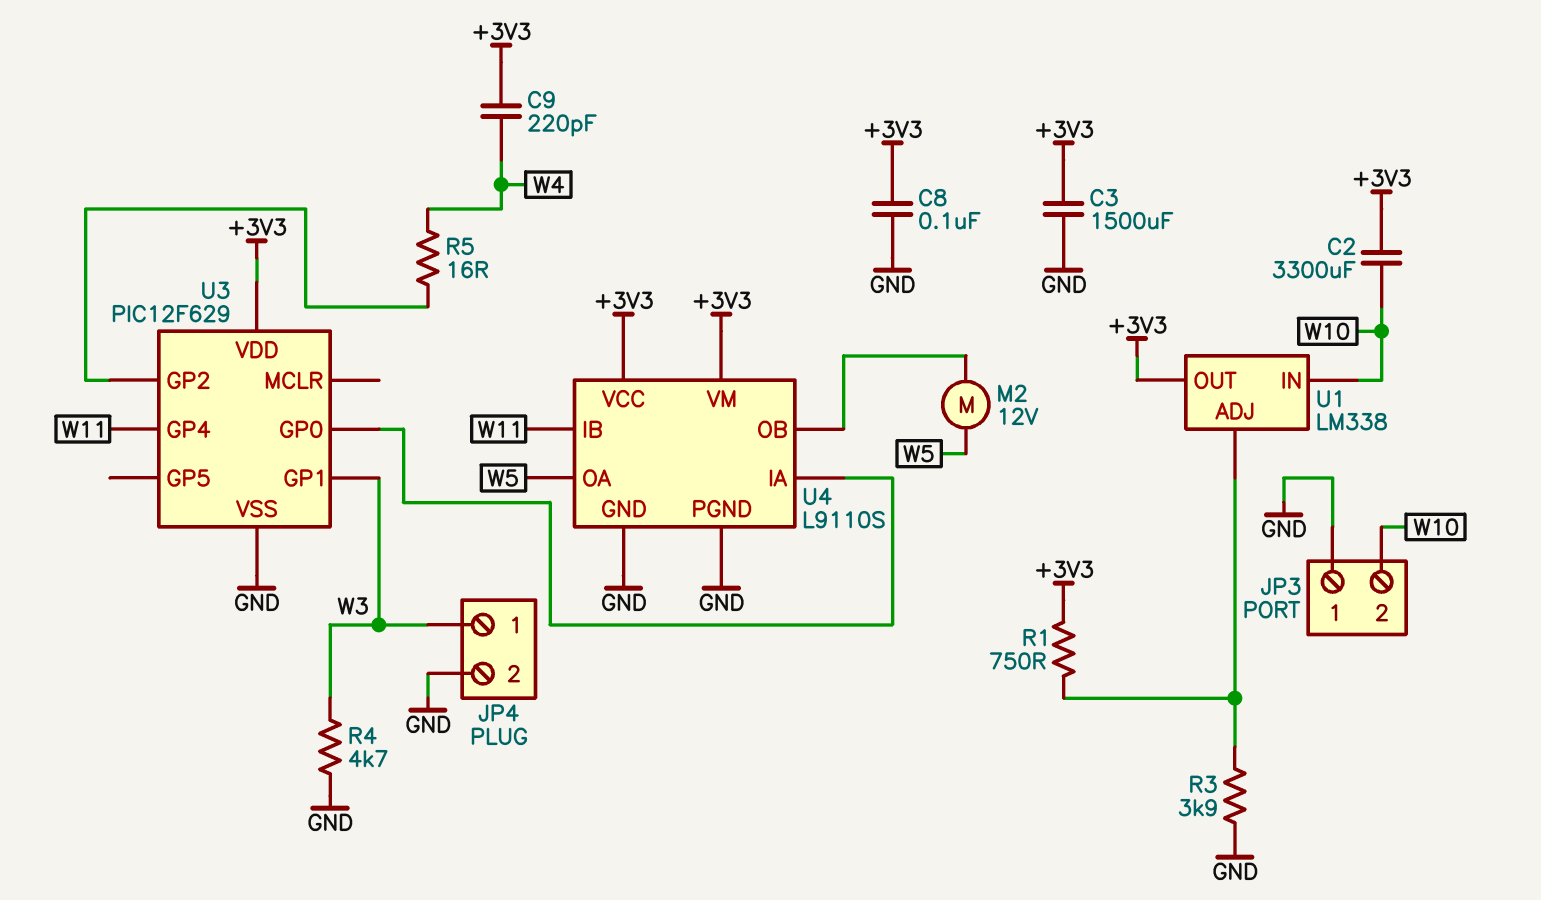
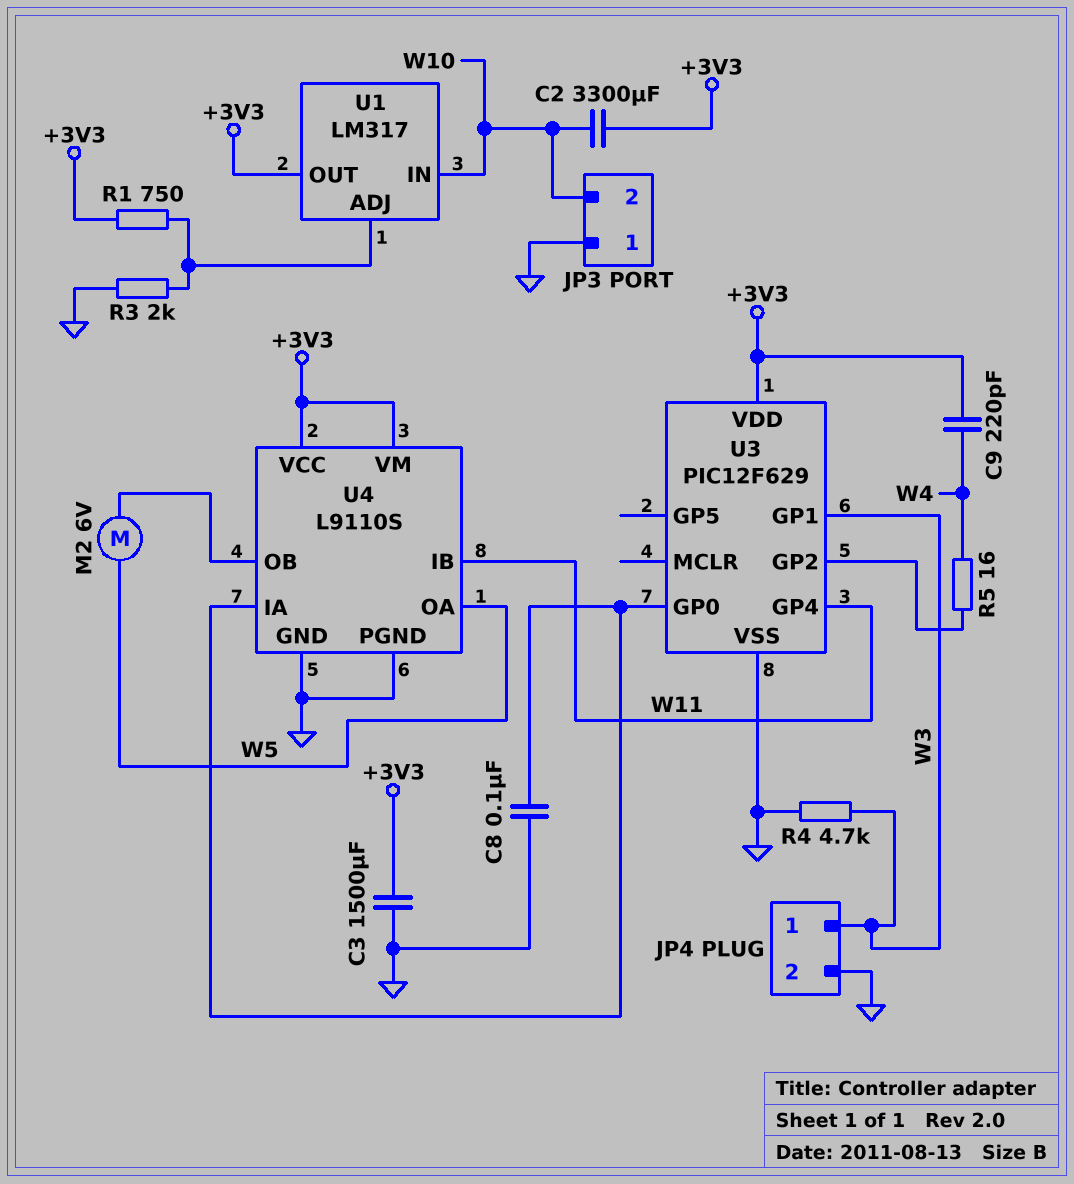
C8: 100nF (+3V3, GND) -> 100nF (GND, U3/GP0)
M2: motor 12V (U4/OB, W5) -> motor 6V (U4/OB, W5)
R3: 3.9k (GND, U1/ADJ) -> 2k (GND, U1/ADJ)
U1: LM338 -> LM317

